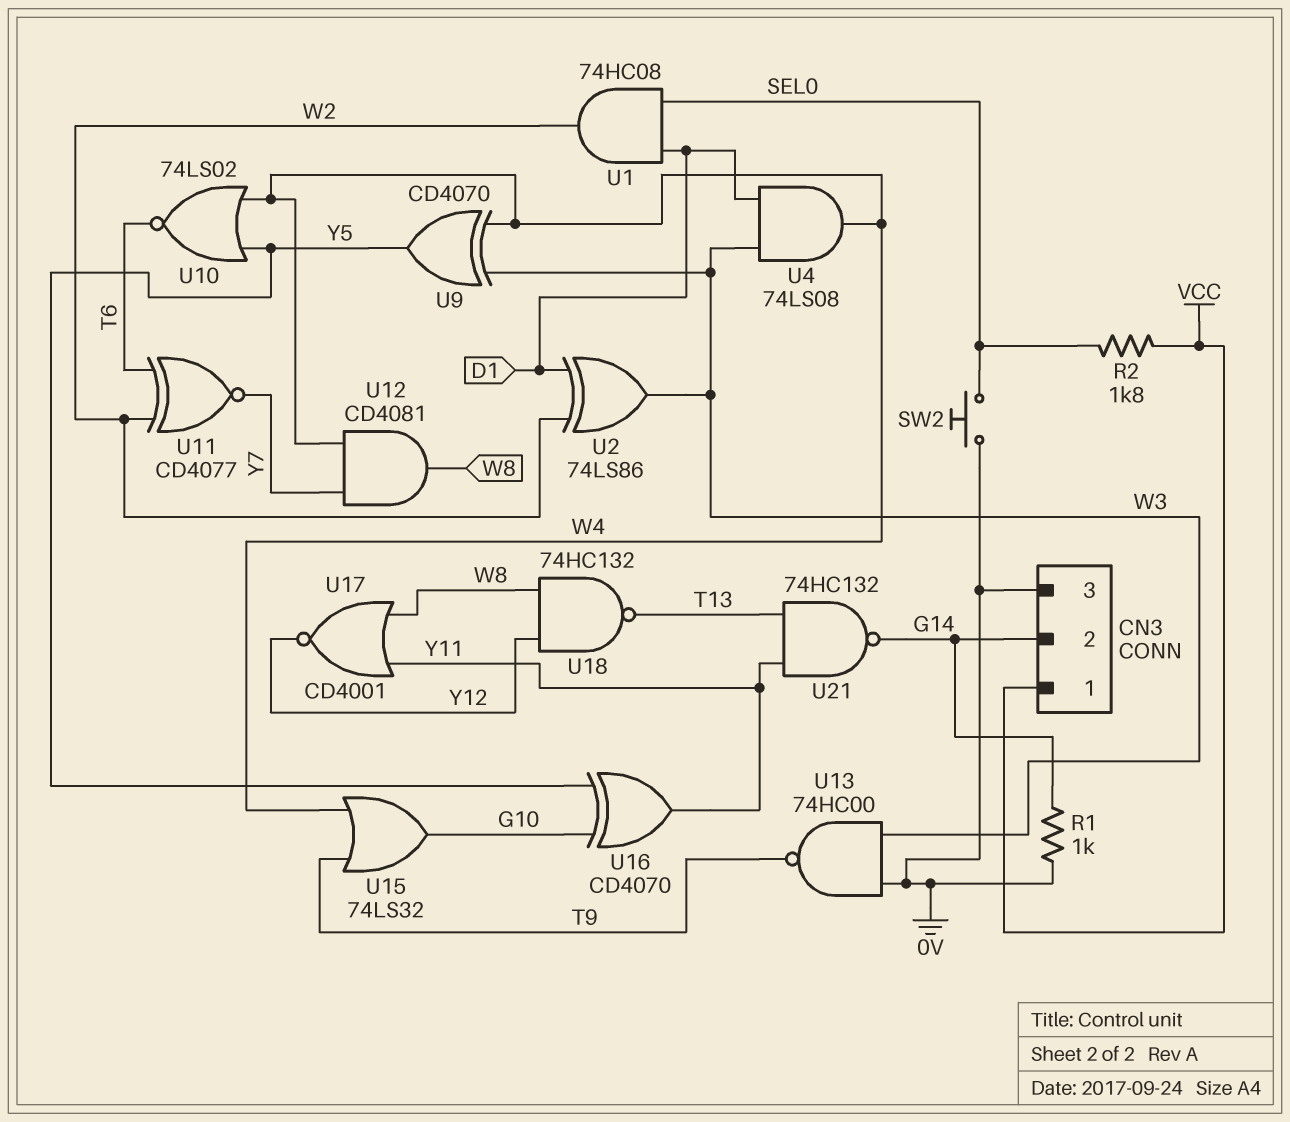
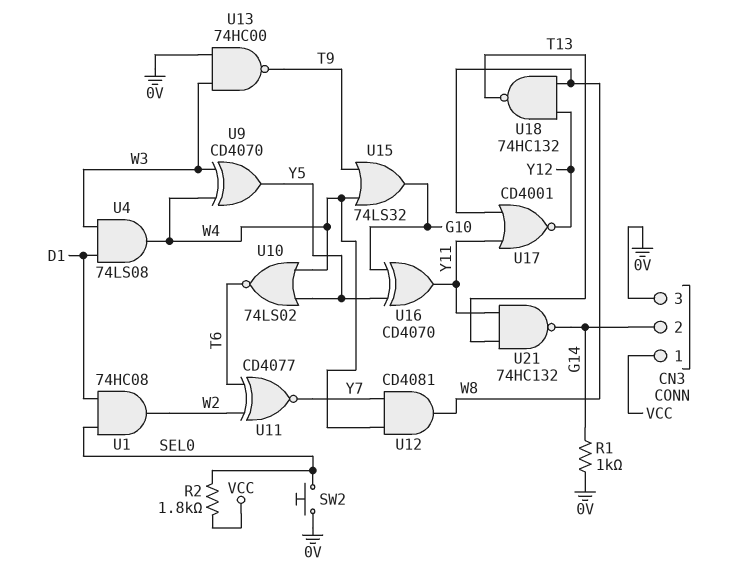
U2: XOR 74LS86 (in D1, in W2, out W3) -> none

